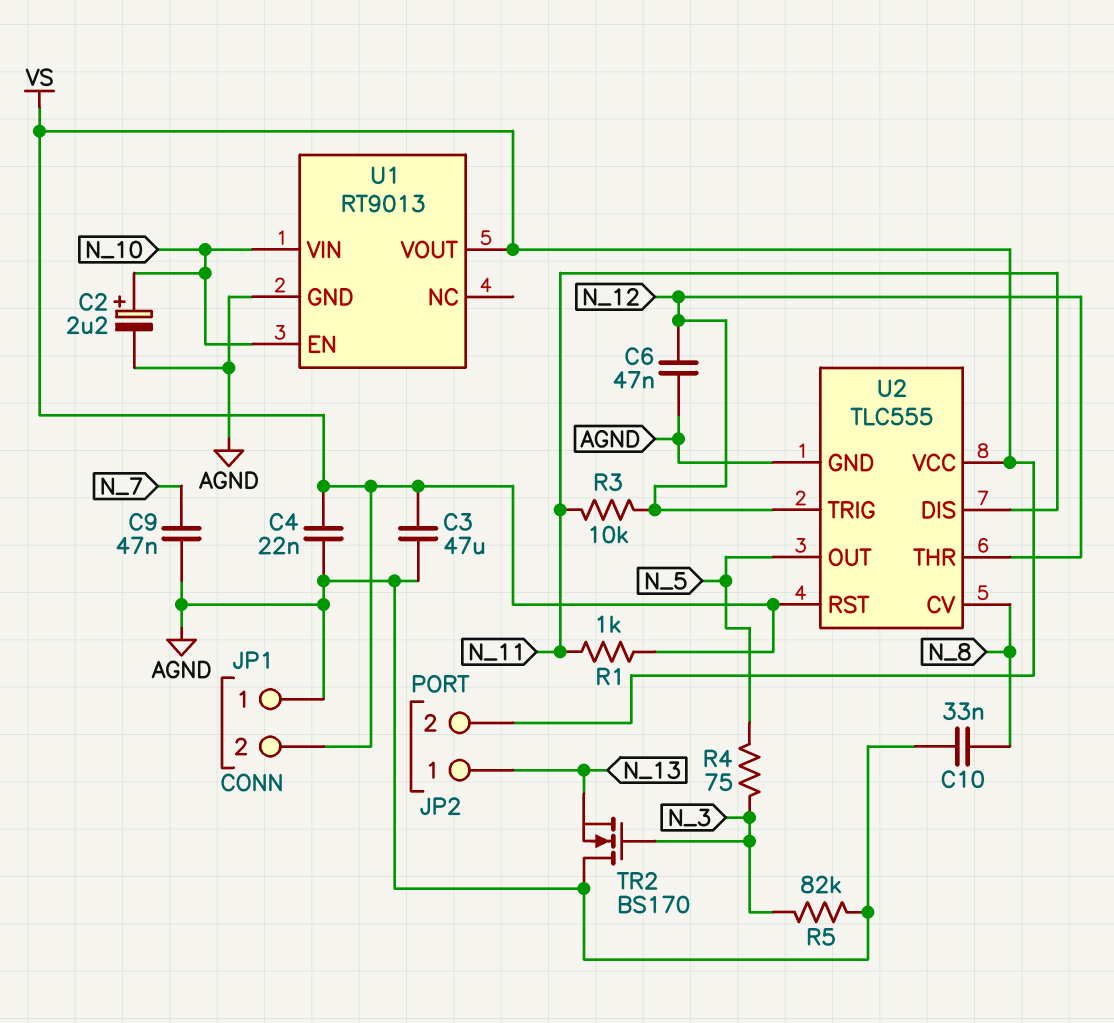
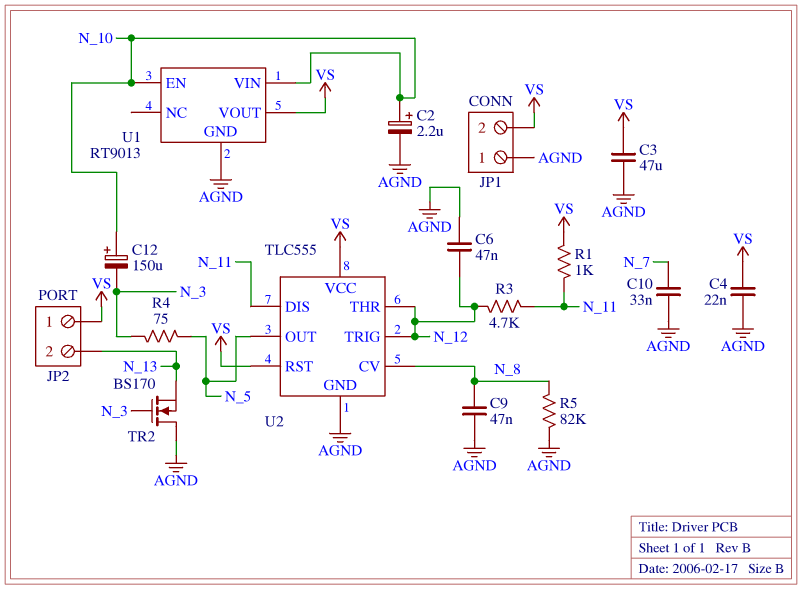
C9: 47nF (AGND, N_7) -> 47nF (AGND, N_8)
C10: 33nF (AGND, N_8) -> 33nF (AGND, N_7)
C12: none -> 150uF (plus N_10, minus N_3)
JP2 pin 1: N_13 -> VS
JP2 pin 2: VS -> N_13
R3: 10k (N_11, N_12) -> 4.7k (N_11, N_12)
R5: 82k (AGND, N_3) -> 82k (AGND, N_8)

